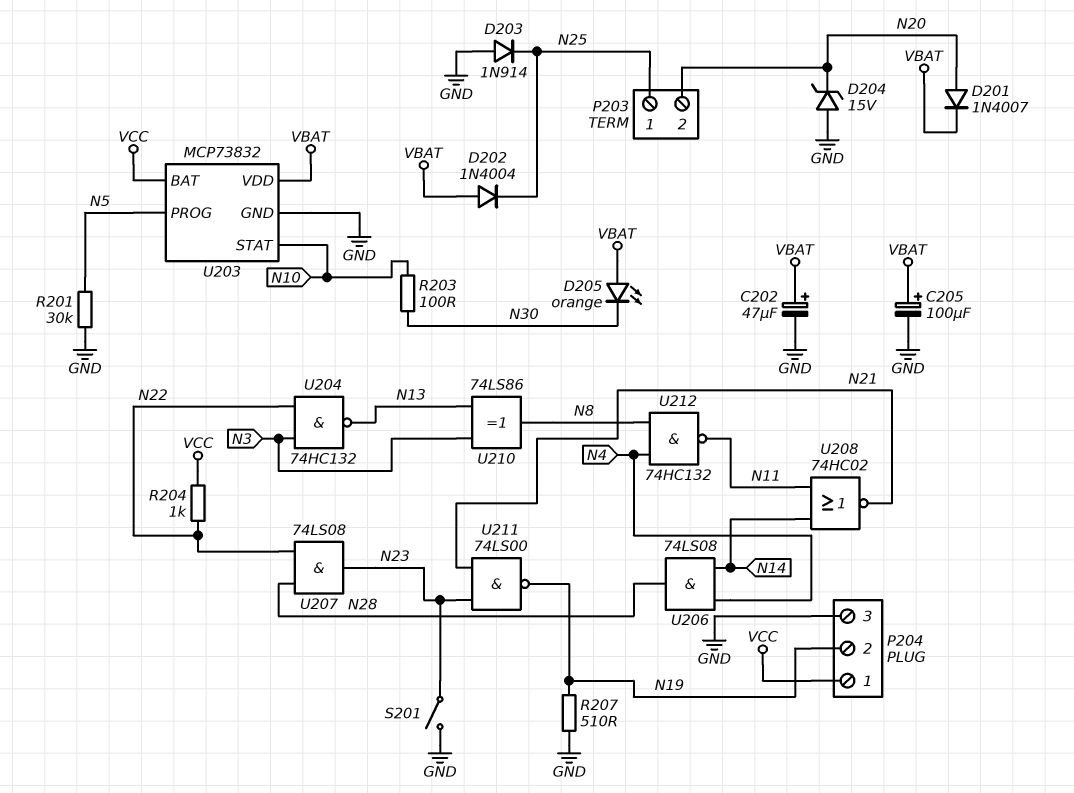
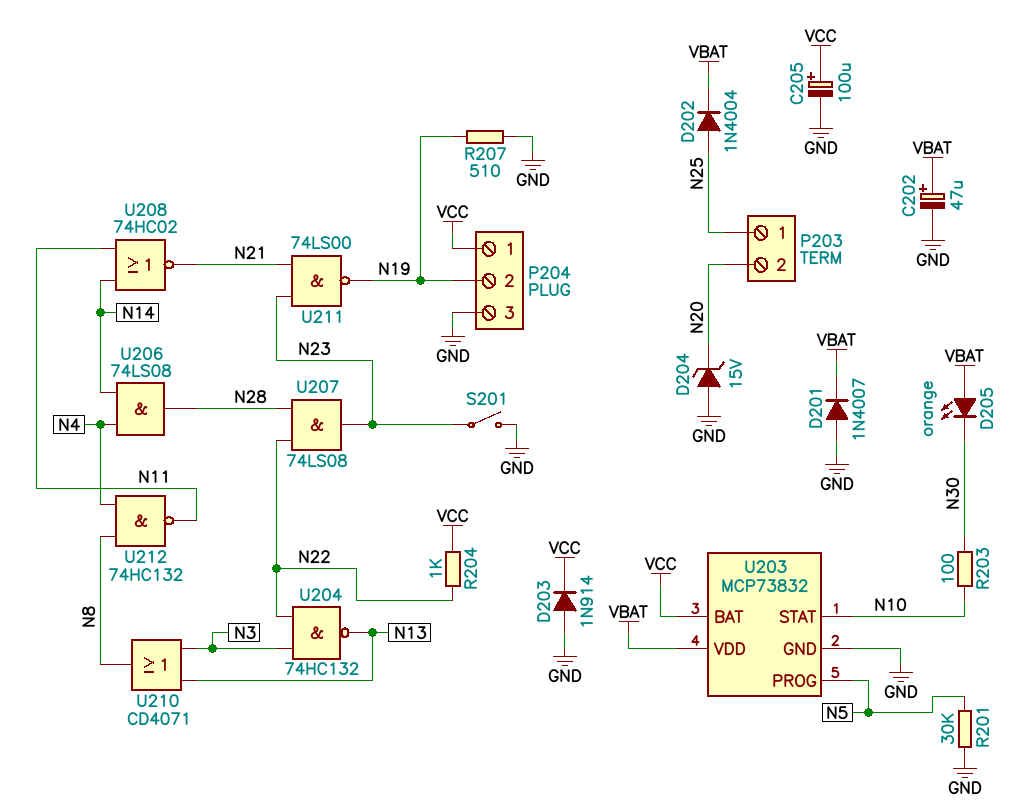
C205: 100uF (plus VBAT, minus GND) -> 100uF (plus VCC, minus GND)
D201: diode 1N4007 (A N20, K VBAT) -> diode 1N4007 (A GND, K VBAT)
D202: diode 1N4004 (A VBAT, K N25) -> diode 1N4004 (A N25, K VBAT)
D203: diode 1N914 (A GND, K N25) -> diode 1N914 (A GND, K VCC)
U210: XOR 74LS86 (in N3, in N13, out N8) -> OR CD4071 (in N3, in N13, out N8)

